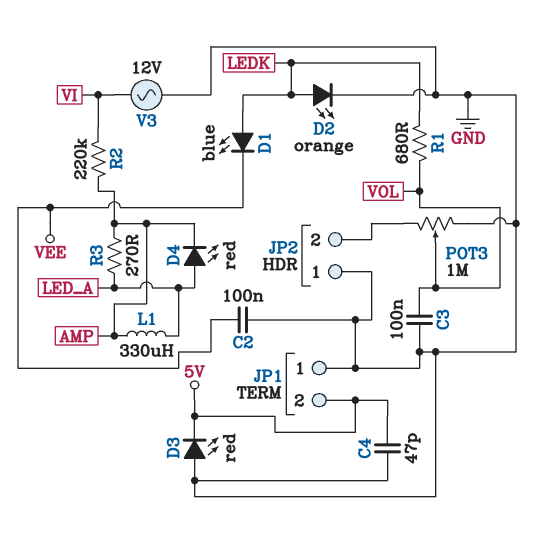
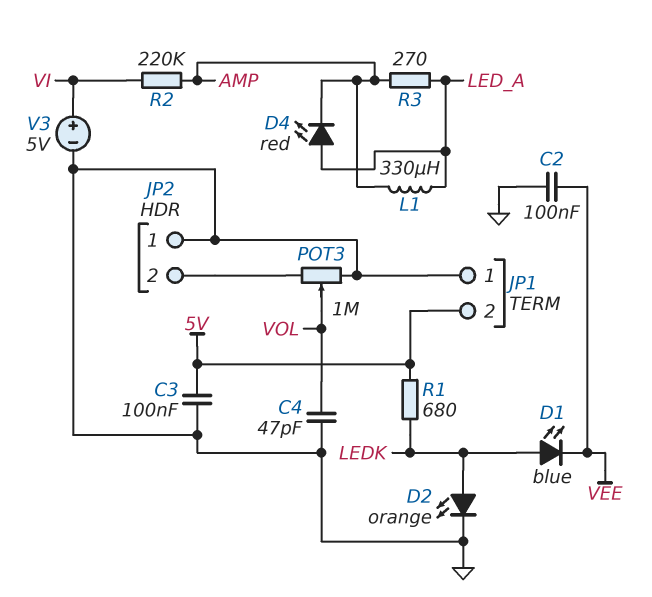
C3: 100nF (GND, VOL) -> 100nF (5V, GND)
C4: 47pF (5V, GND) -> 47pF (GND, VOL)
D3: LED red (A GND, K 5V) -> none
R1: 680 (LEDK, VOL) -> 680 (5V, LEDK)
V3: AC 12V (GND, VI) -> 5V (plus VI, minus GND)

